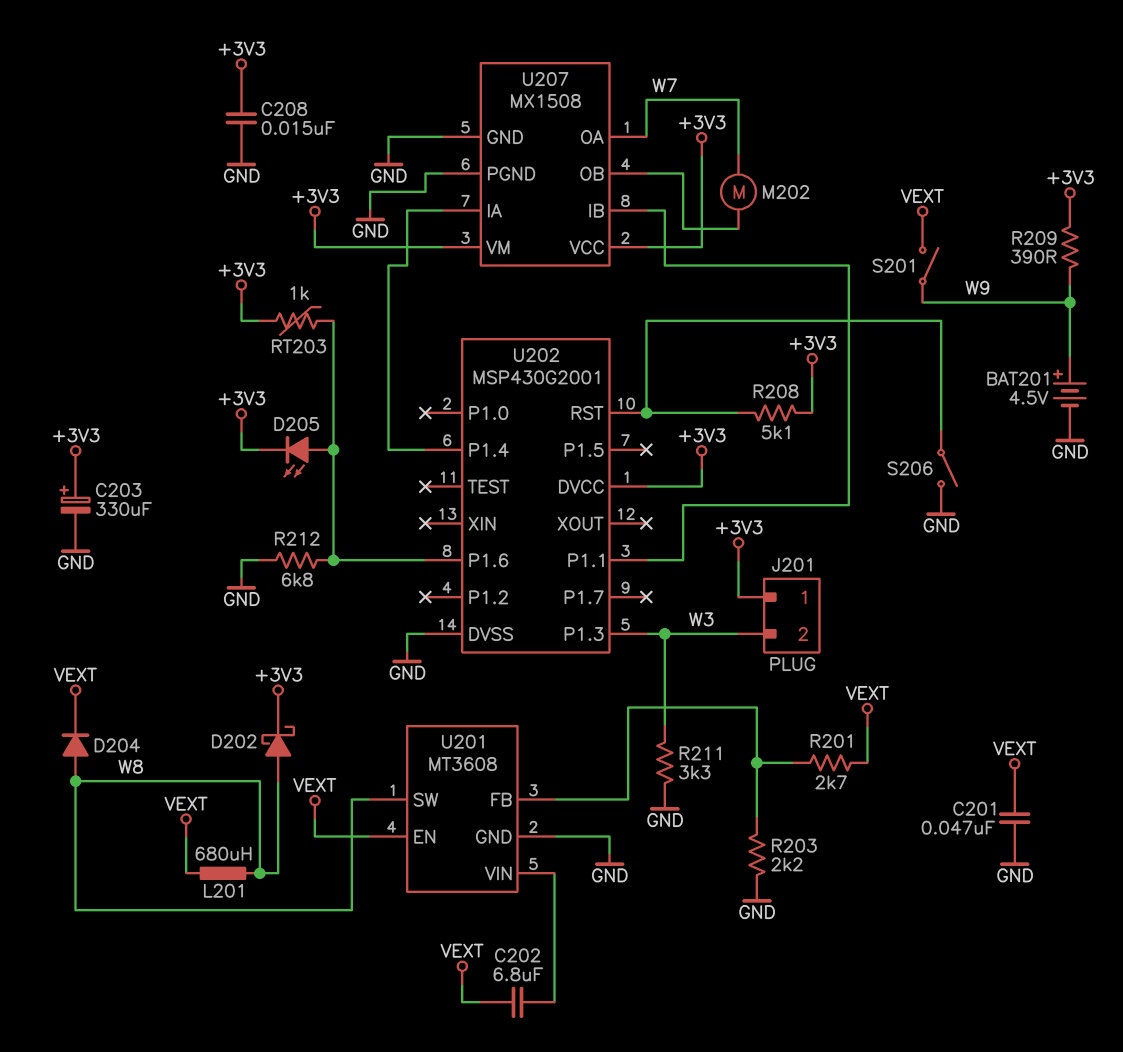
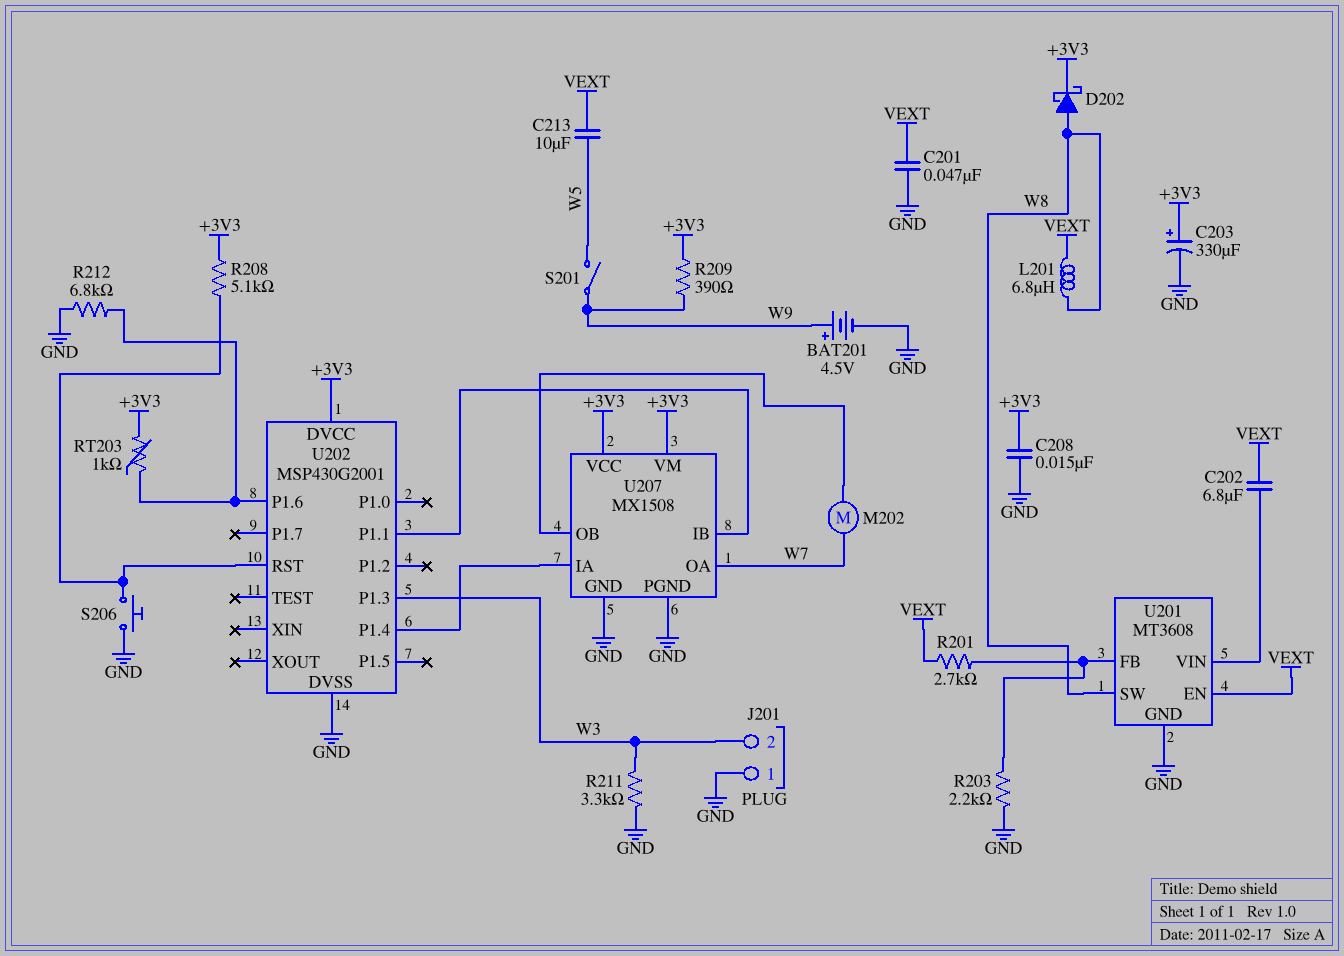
C213: none -> 10uF (VEXT, W5)
D204: diode (A W8, K VEXT) -> none
D205: LED (A U202/P1.6, K +3V3) -> none
J201 pin 1: +3V3 -> GND
L201: 680uH (VEXT, W8) -> 6.8uH (VEXT, W8)
S201: switch (VEXT, W9) -> switch (W5, W9)
S206: switch (GND, U202/RST) -> button (GND, U202/RST)

